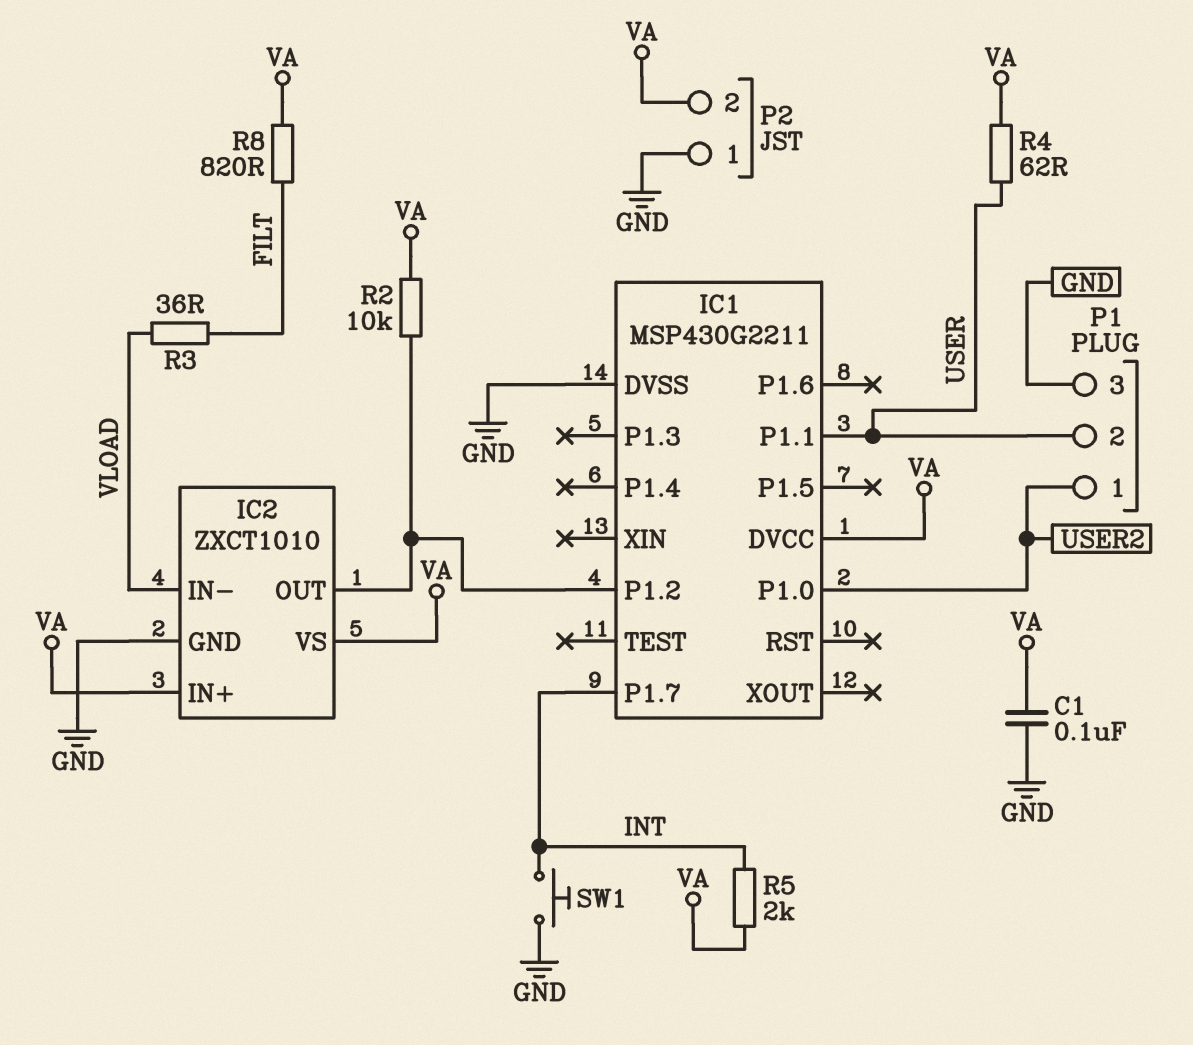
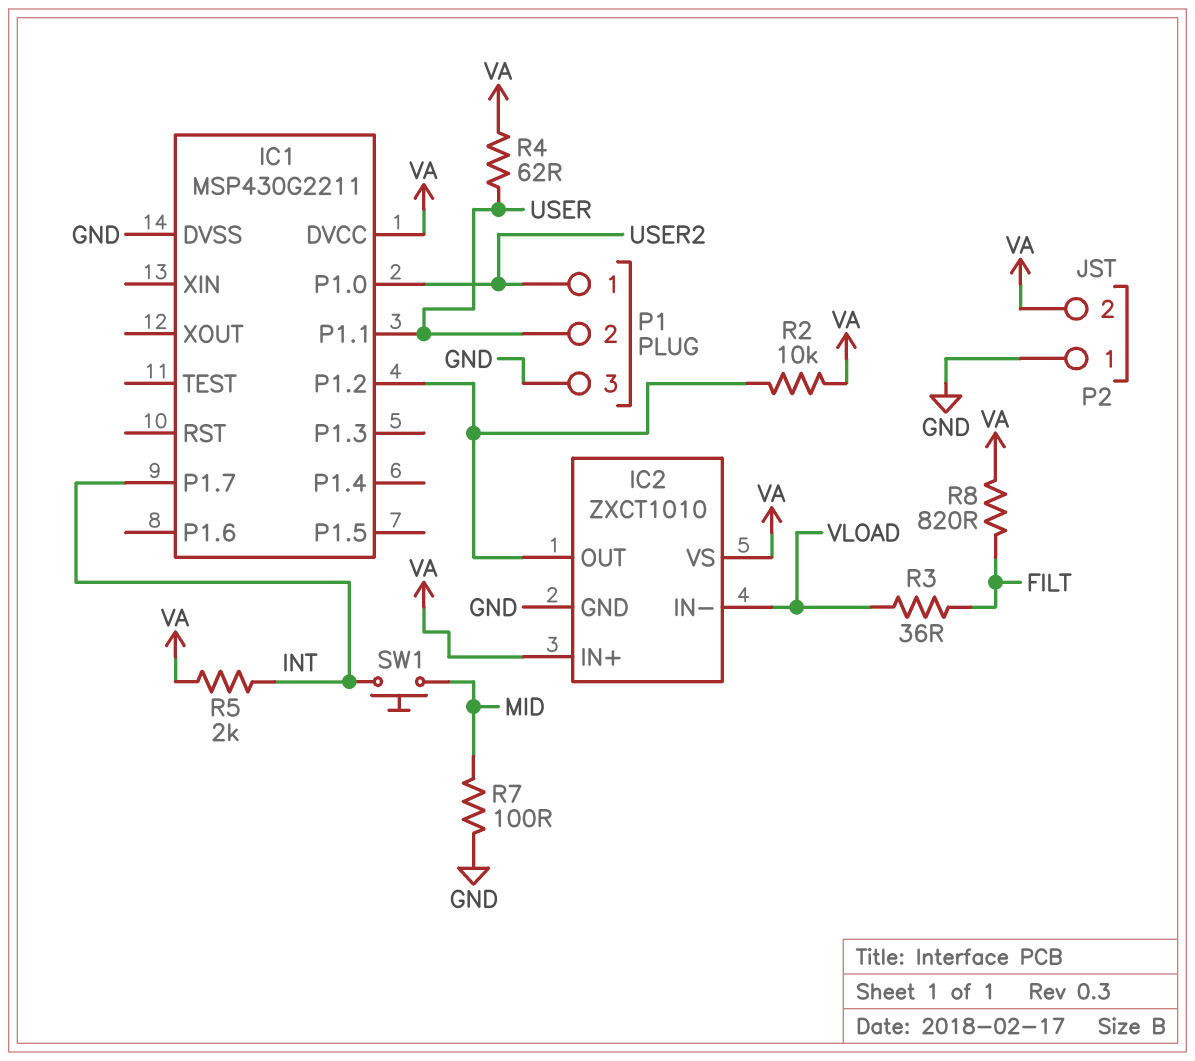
C1: 100nF (GND, VA) -> none
R7: none -> 100 (GND, MID)
SW1: button (GND, INT) -> button (INT, MID)

